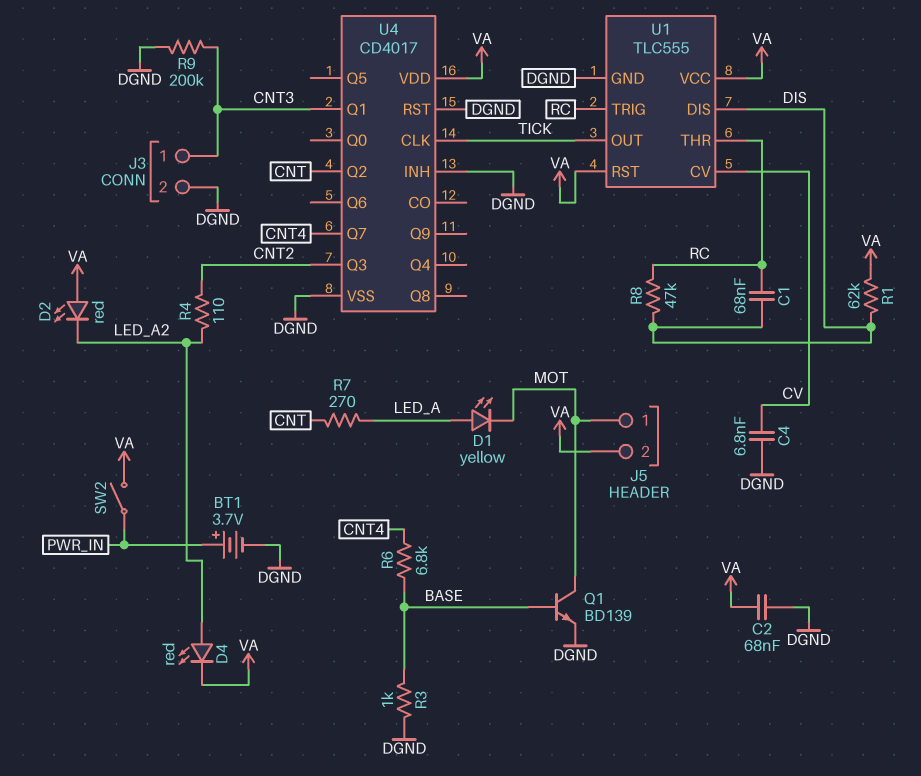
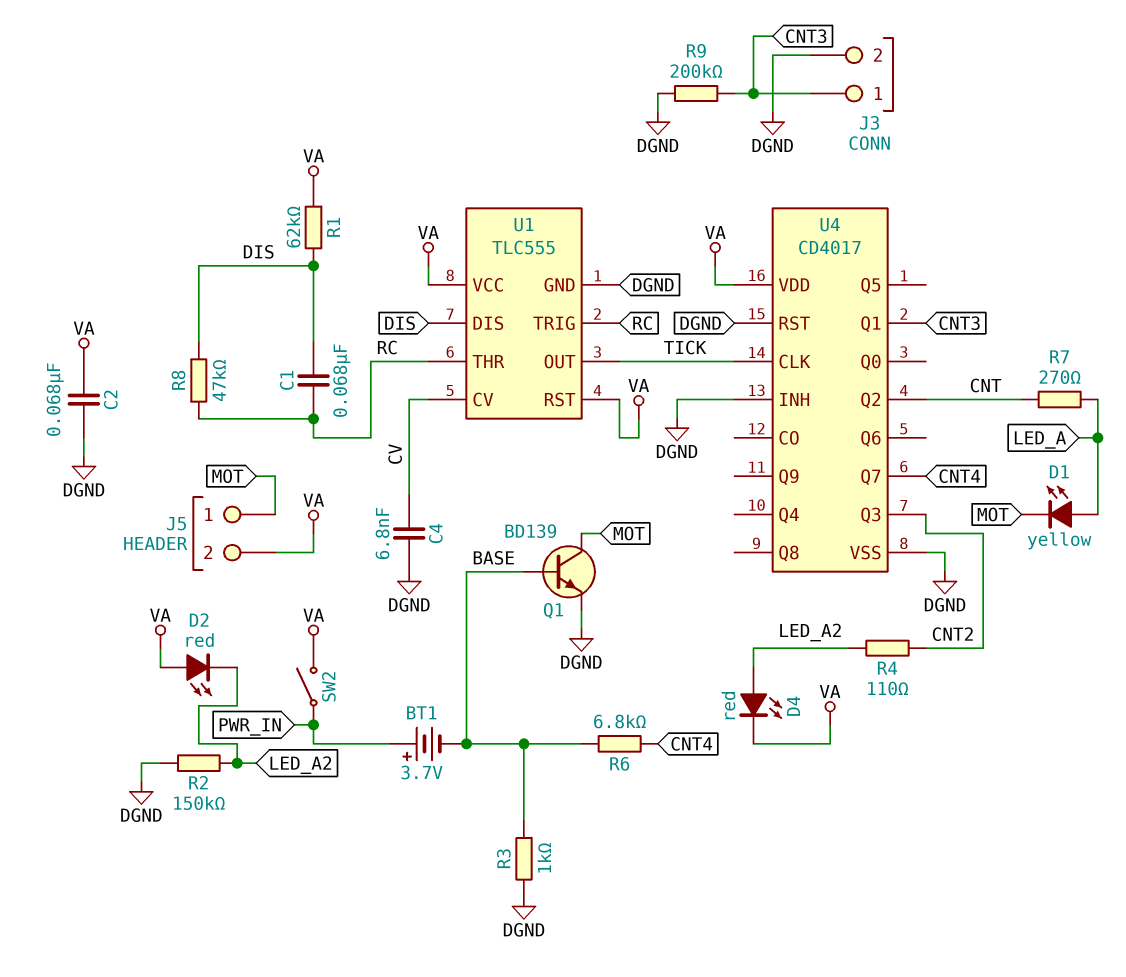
BT1: 3.7V (plus PWR_IN, minus DGND) -> 3.7V (plus PWR_IN, minus BASE)
R2: none -> 150k (DGND, LED_A2)

